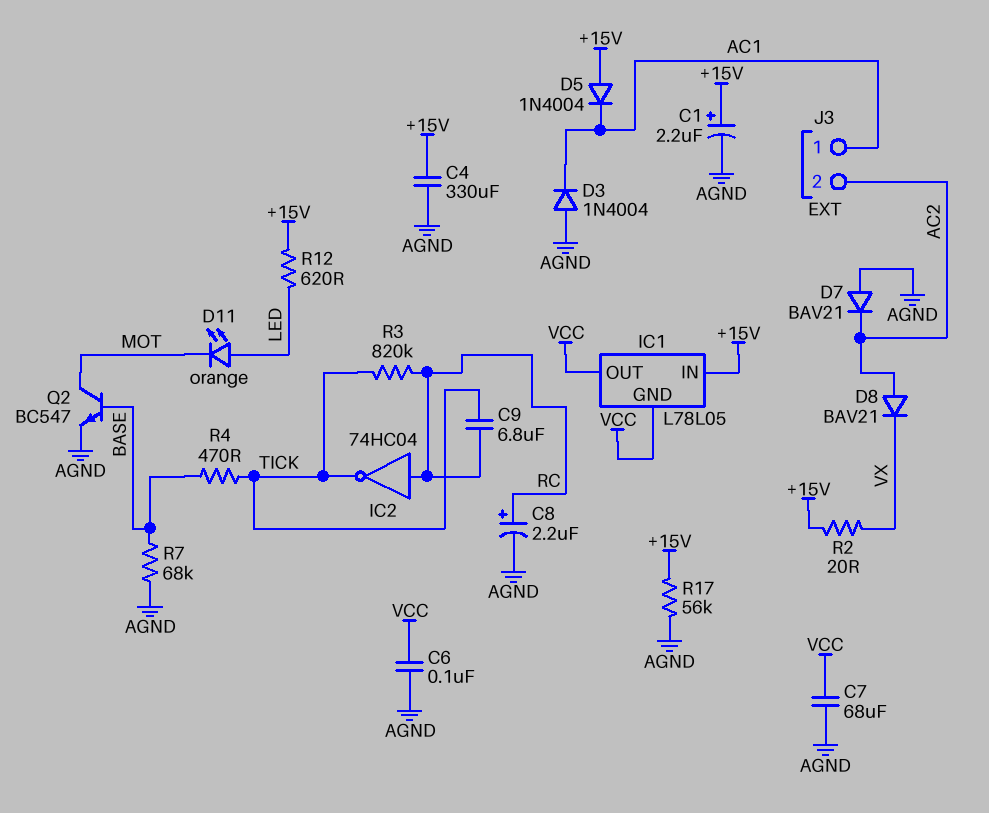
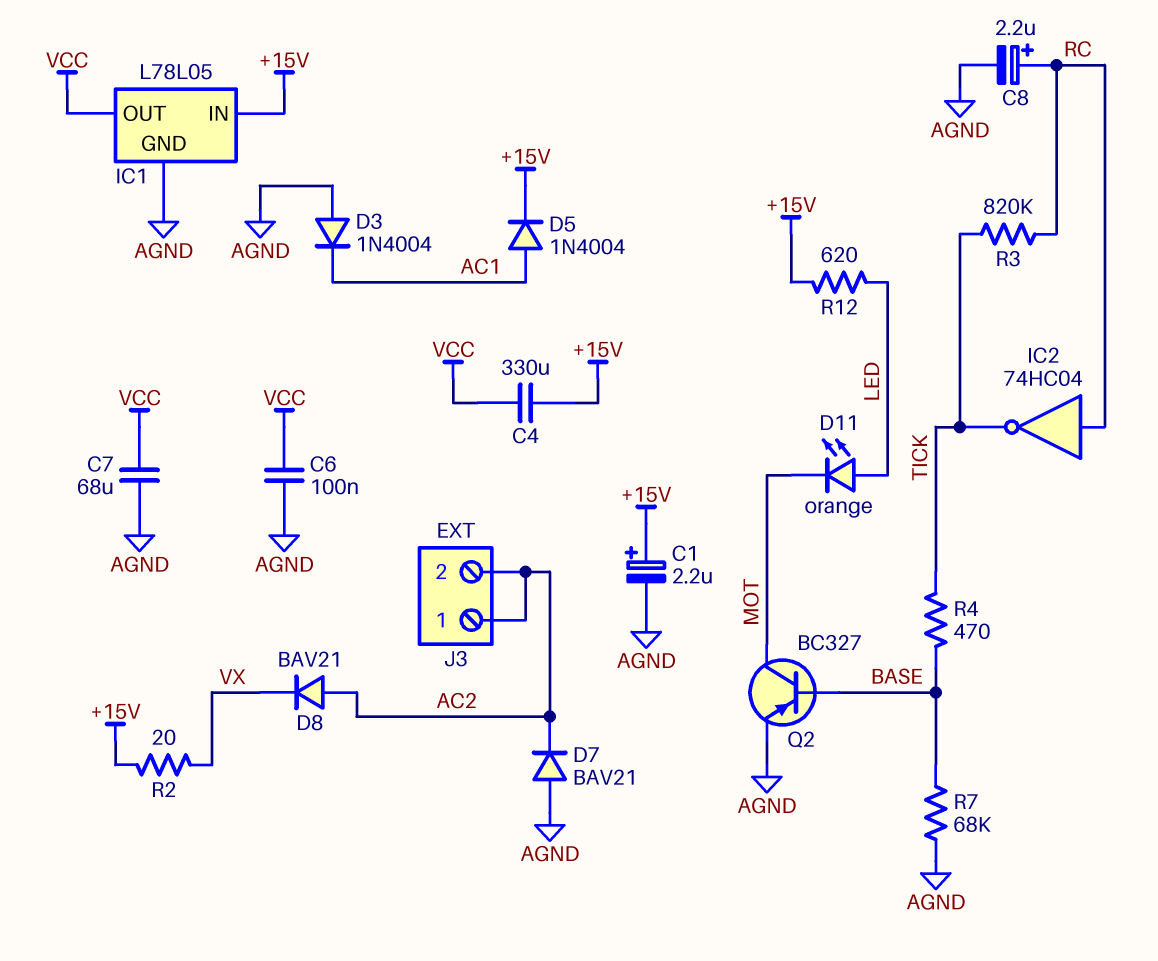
C4: 330uF (+15V, AGND) -> 330uF (+15V, VCC)
C9: 6.8uF (RC, TICK) -> none
D5: diode 1N4004 (A +15V, K AC1) -> diode 1N4004 (A AC1, K +15V)
IC1 pin GND: VCC -> AGND
J3 pin 1: AC1 -> AC2
Q2: NPN BC547 (B BASE, C MOT, E AGND) -> PNP BC327 (B BASE, C MOT, E AGND)
R17: 56k (+15V, AGND) -> none

